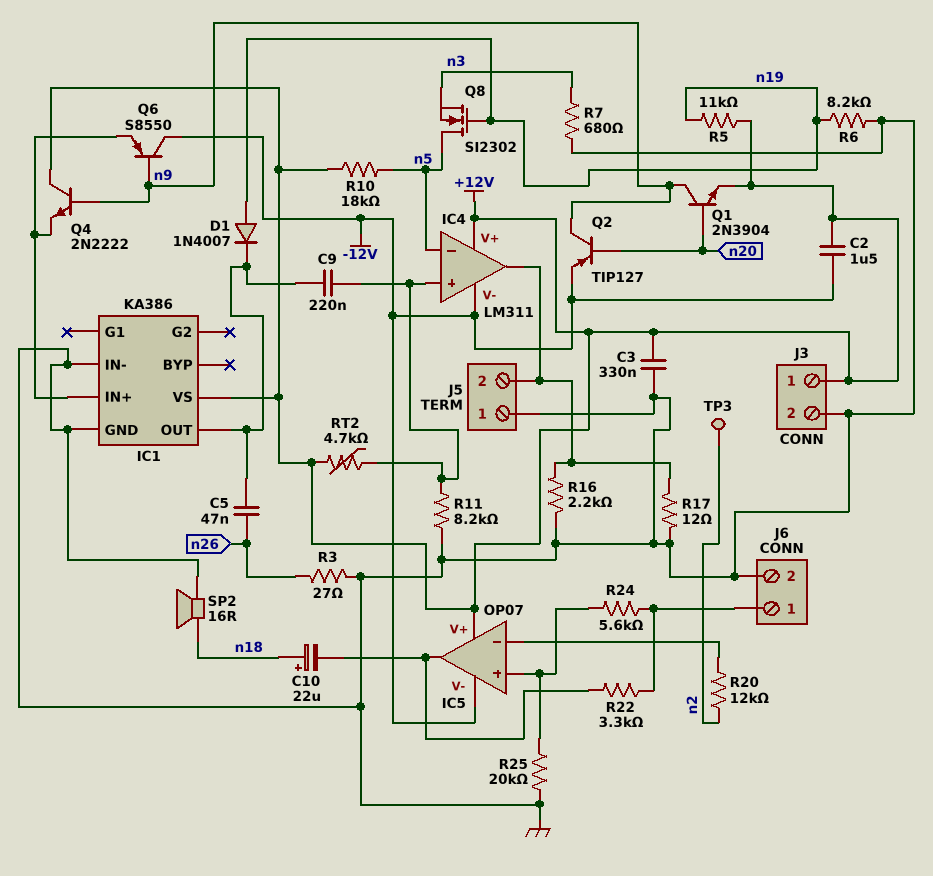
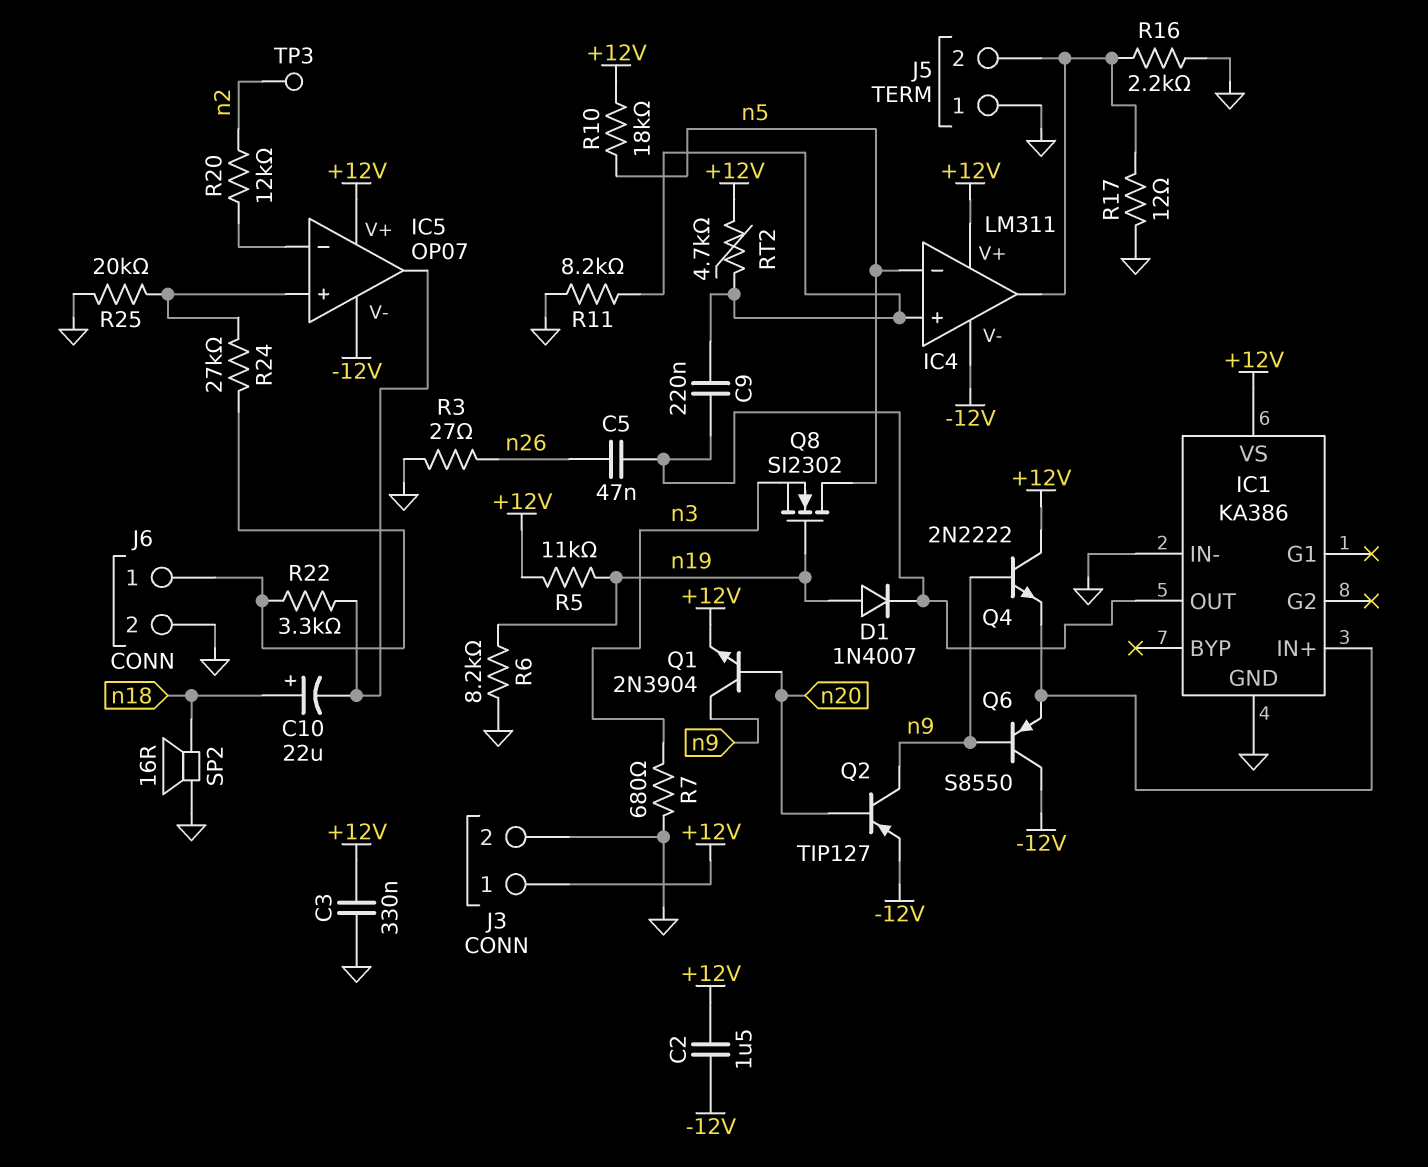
R24: 5.6k (IC5/in+, J6/1) -> 27k (IC5/in+, J6/1)

